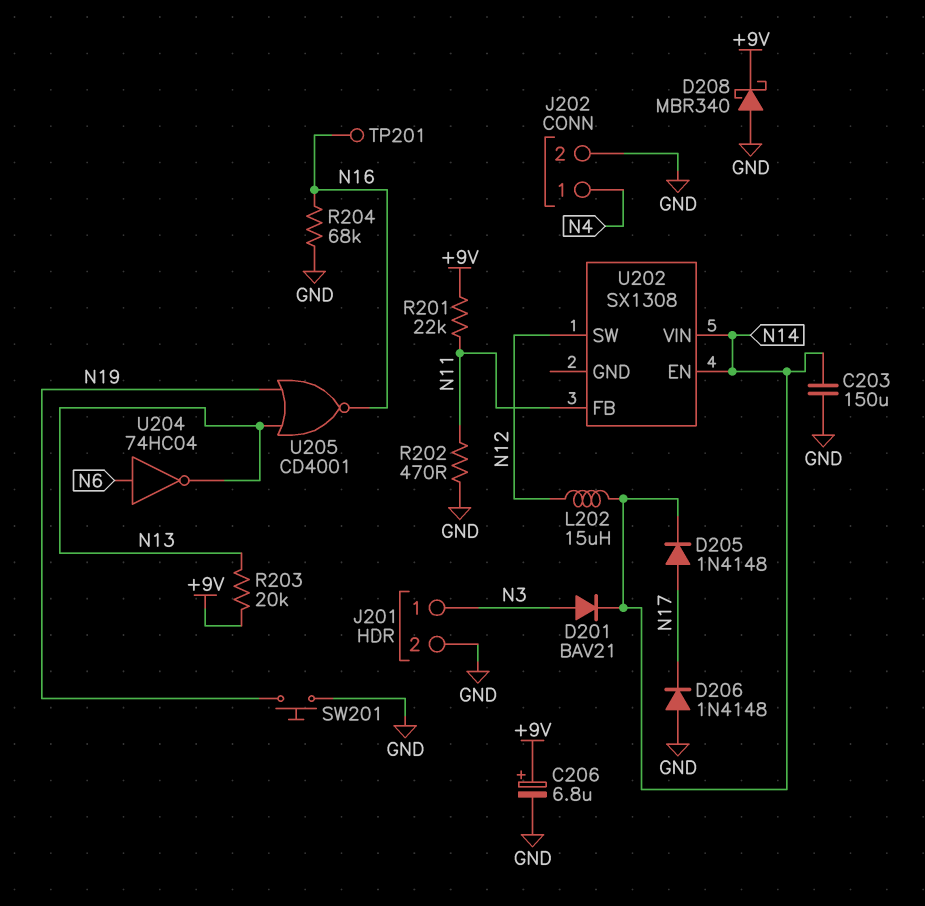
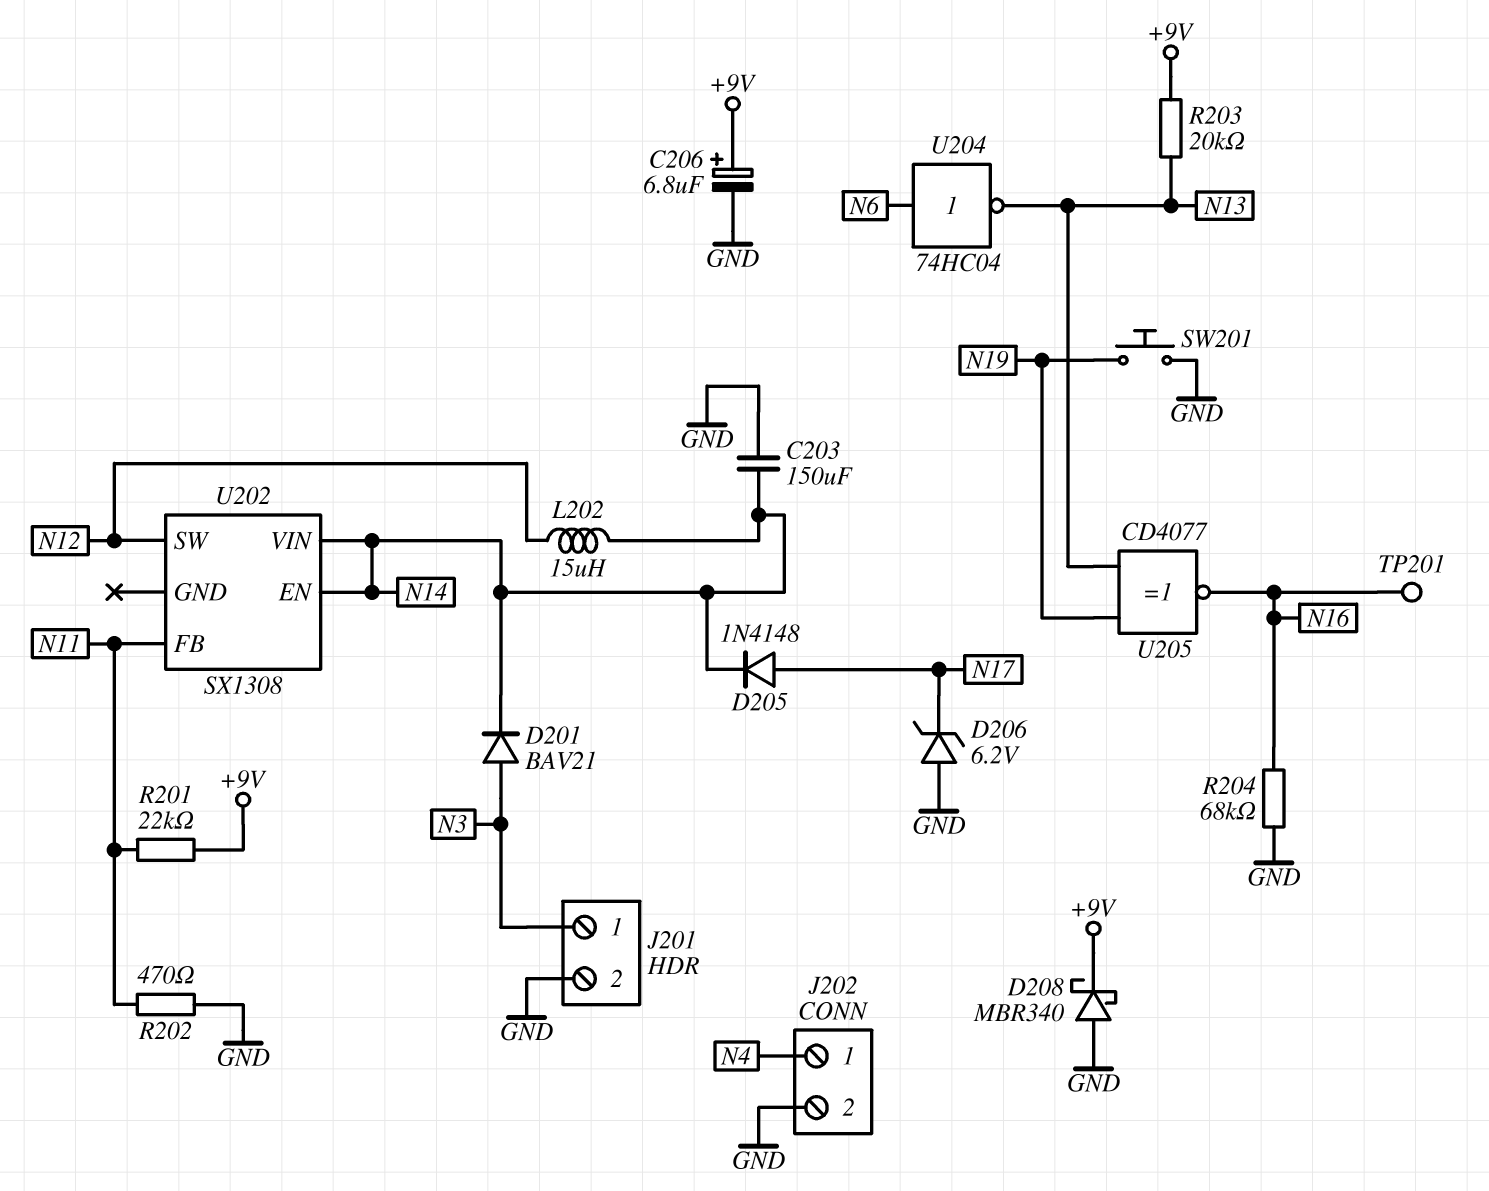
D206: diode 1N4148 (A GND, K N17) -> zener 6.2V (A GND, K N17)
U205: NOR CD4001 (in N13, in N19, out N16) -> XNOR CD4077 (in N13, in N19, out N16)

